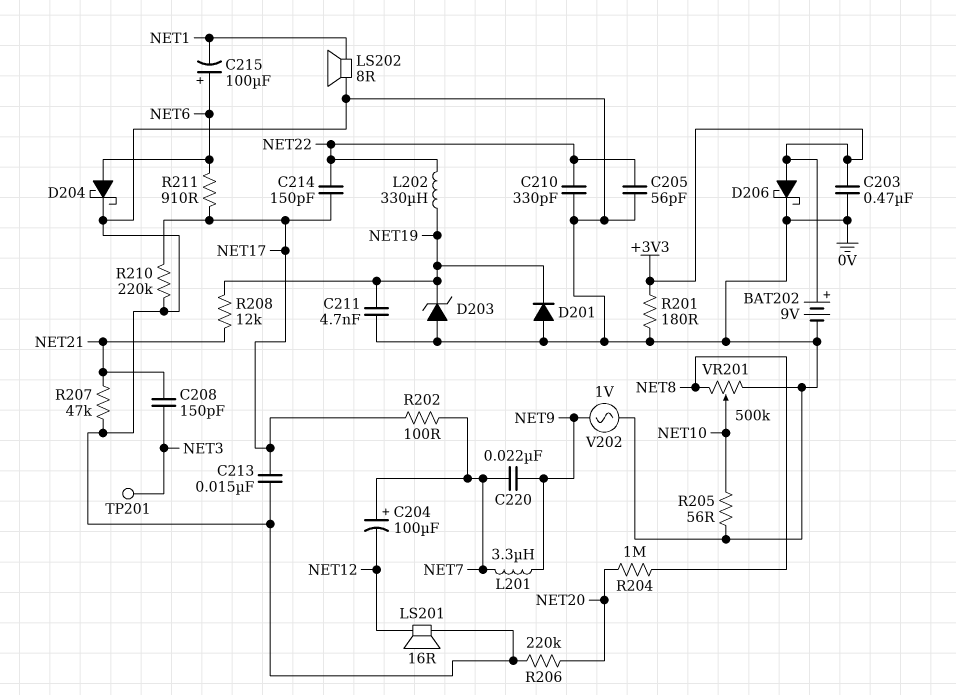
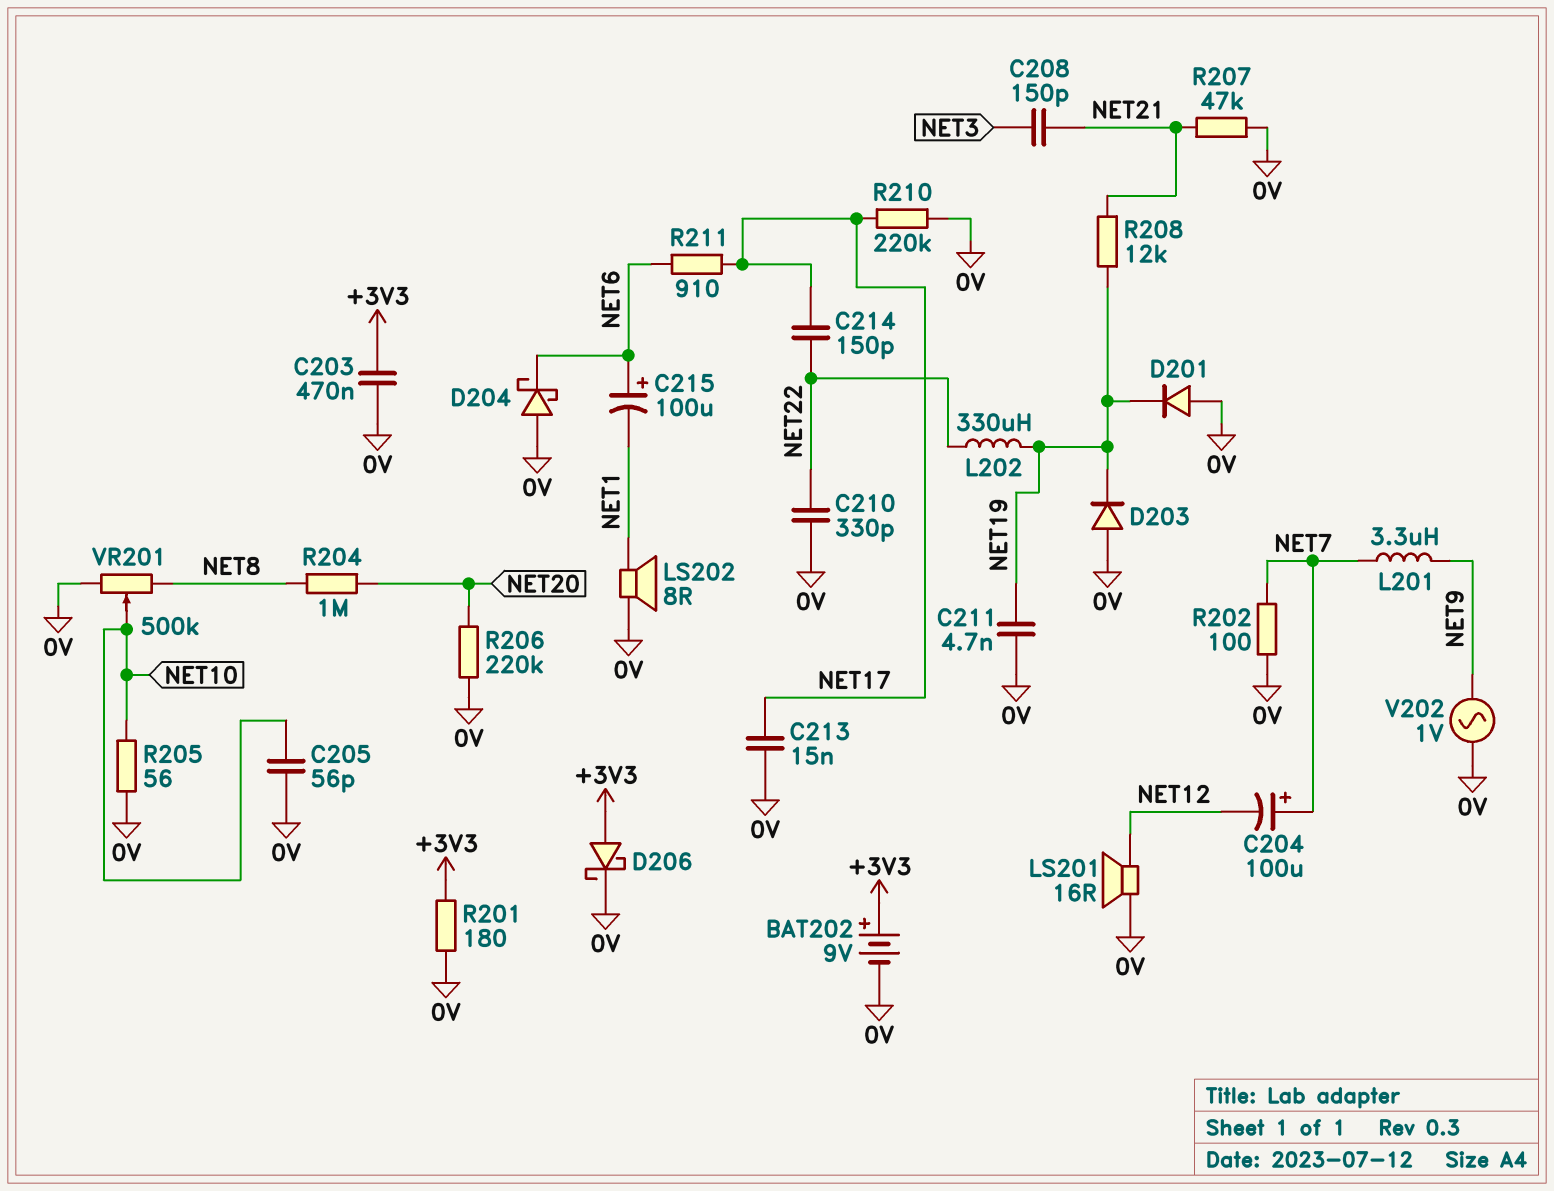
C205: 56pF (0V, NET22) -> 56pF (0V, NET10)
C220: 22nF (NET7, NET9) -> none
D203: zener (A 0V, K NET19) -> diode (A 0V, K NET19)
D204: schottky (A NET6, K 0V) -> schottky (A 0V, K NET6)
R202: 100 (NET7, NET17) -> 100 (0V, NET7)
TP201: test point (NET3) -> none

